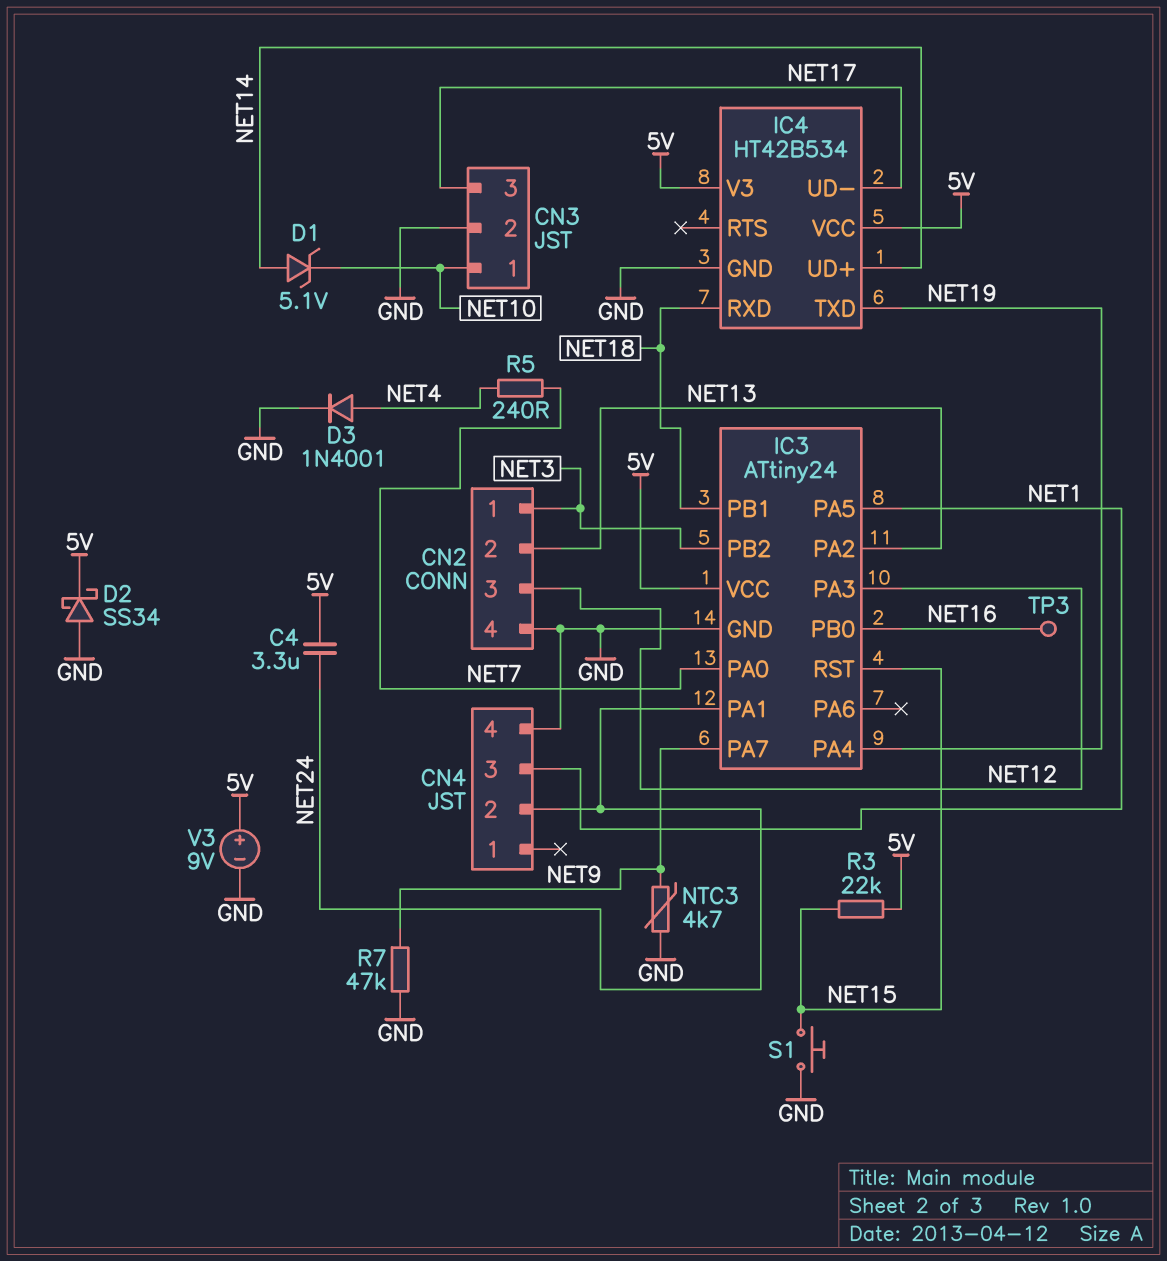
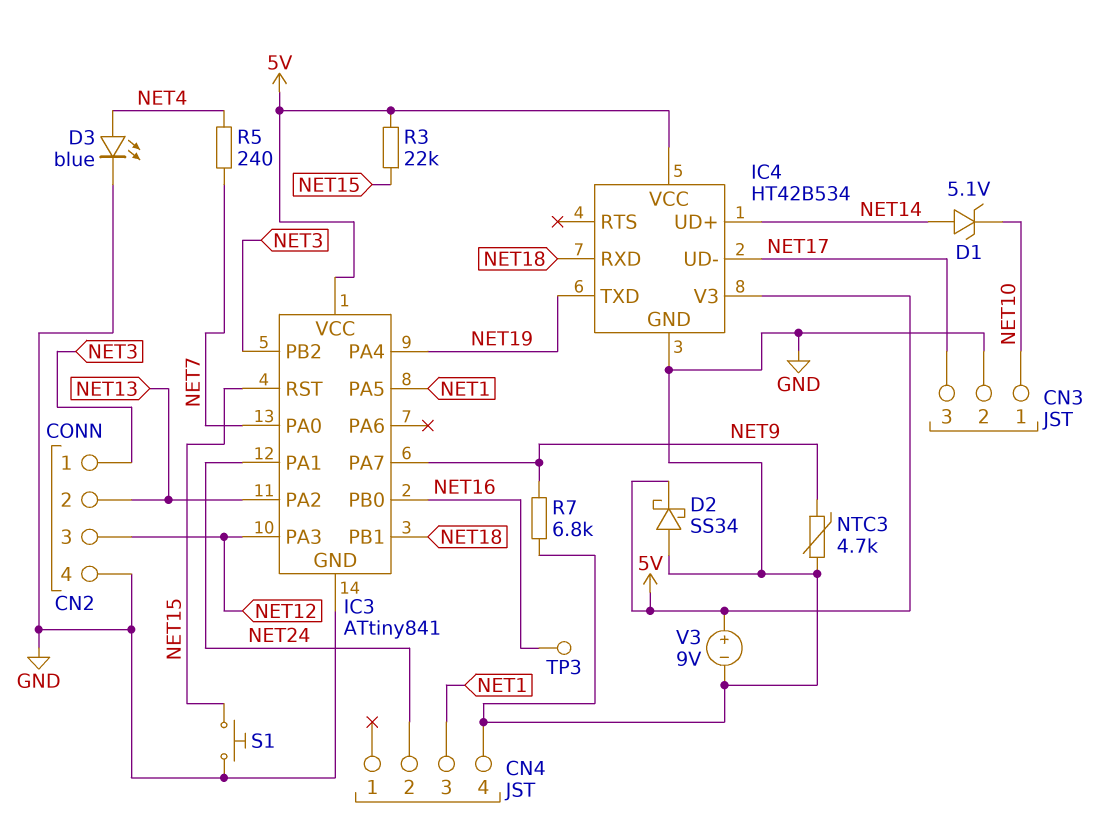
C4: 3.3uF (5V, NET24) -> none
D3: diode 1N4001 (A NET4, K GND) -> LED blue (A NET4, K GND)
IC3: ATtiny24 -> ATtiny841
R7: 47k (GND, NET9) -> 6.8k (GND, NET9)

